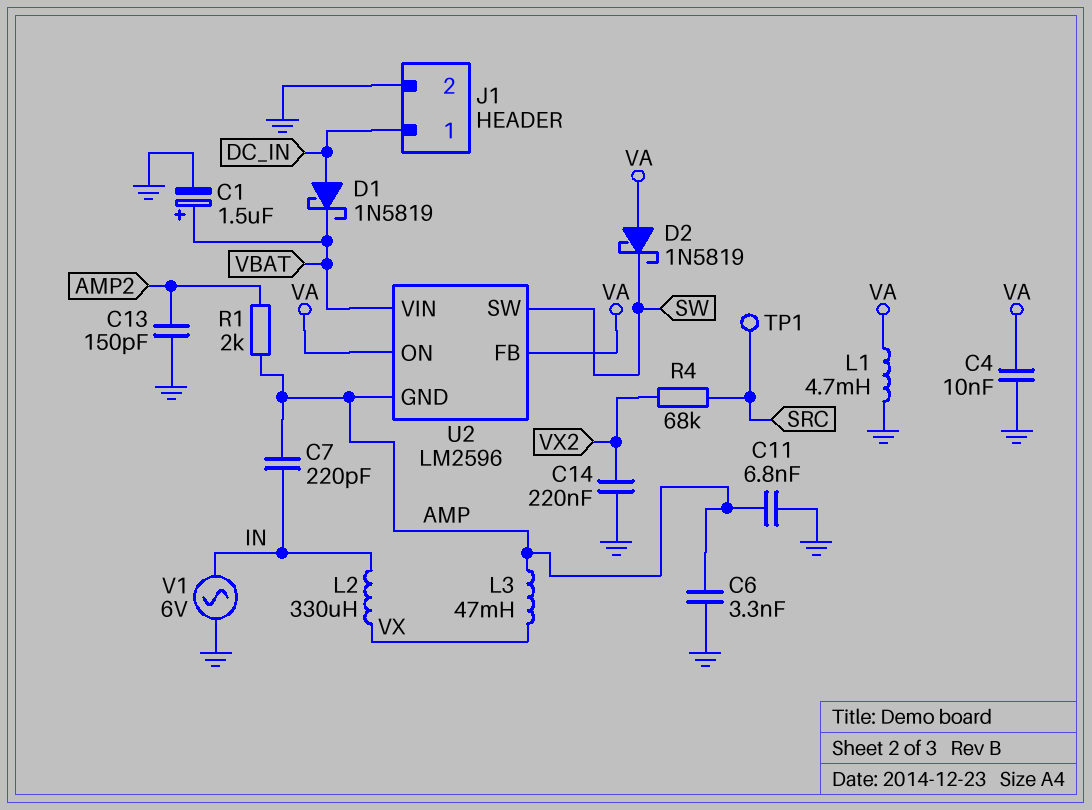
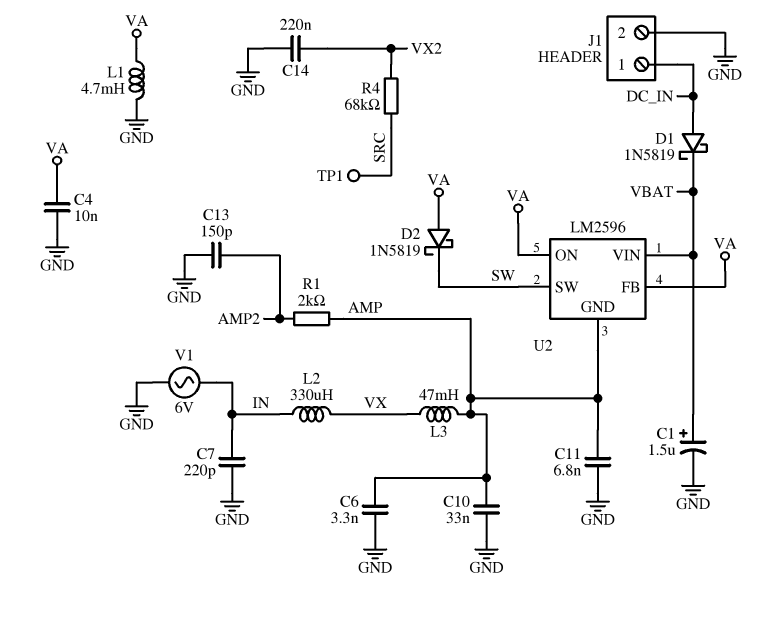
C7: 220pF (AMP, IN) -> 220pF (GND, IN)
C10: none -> 33nF (AMP, GND)

